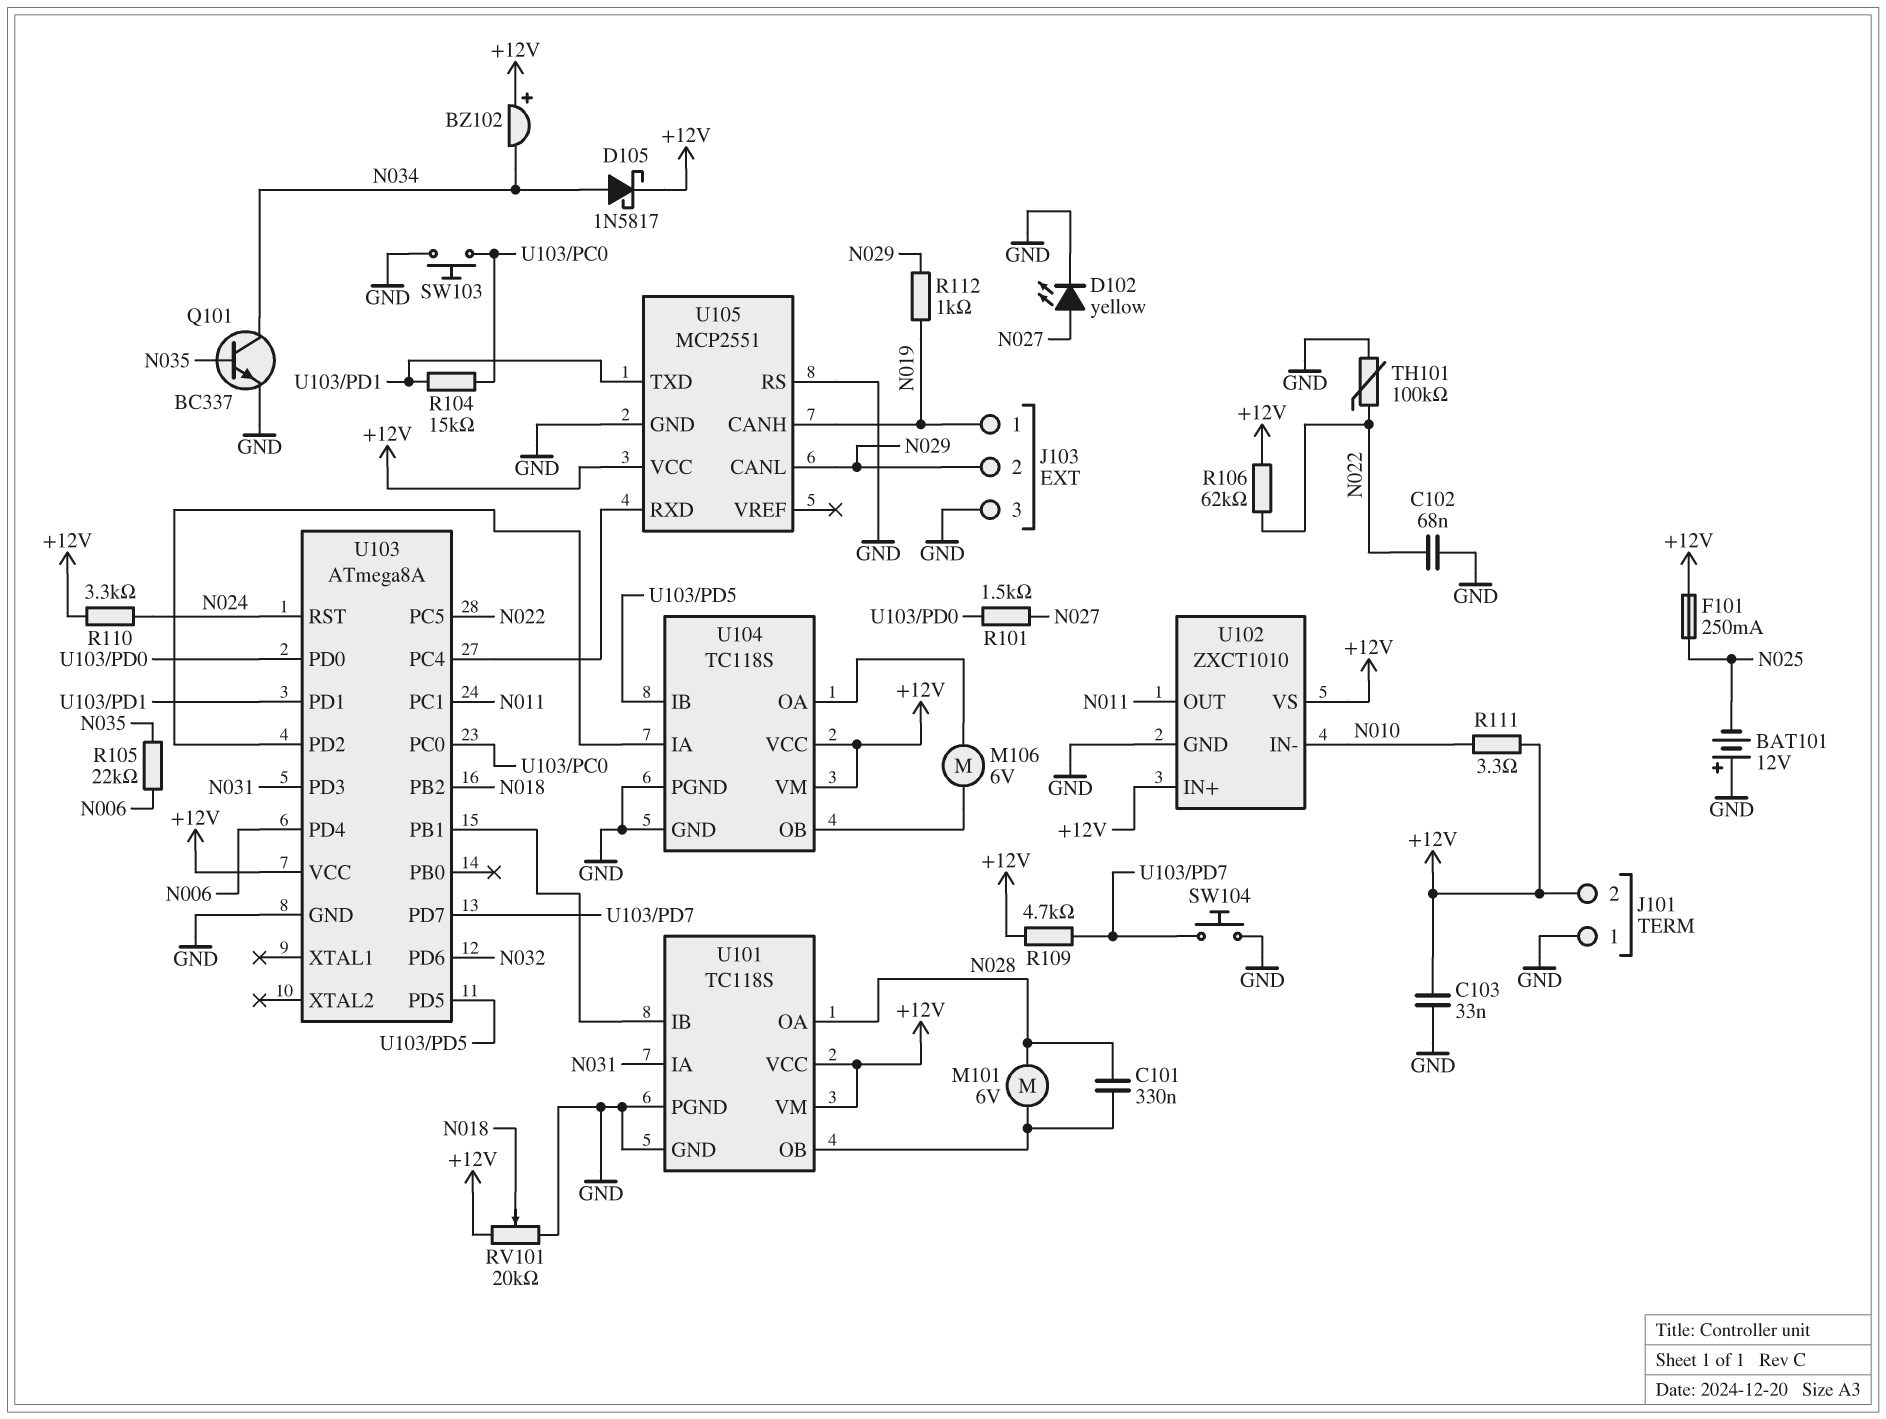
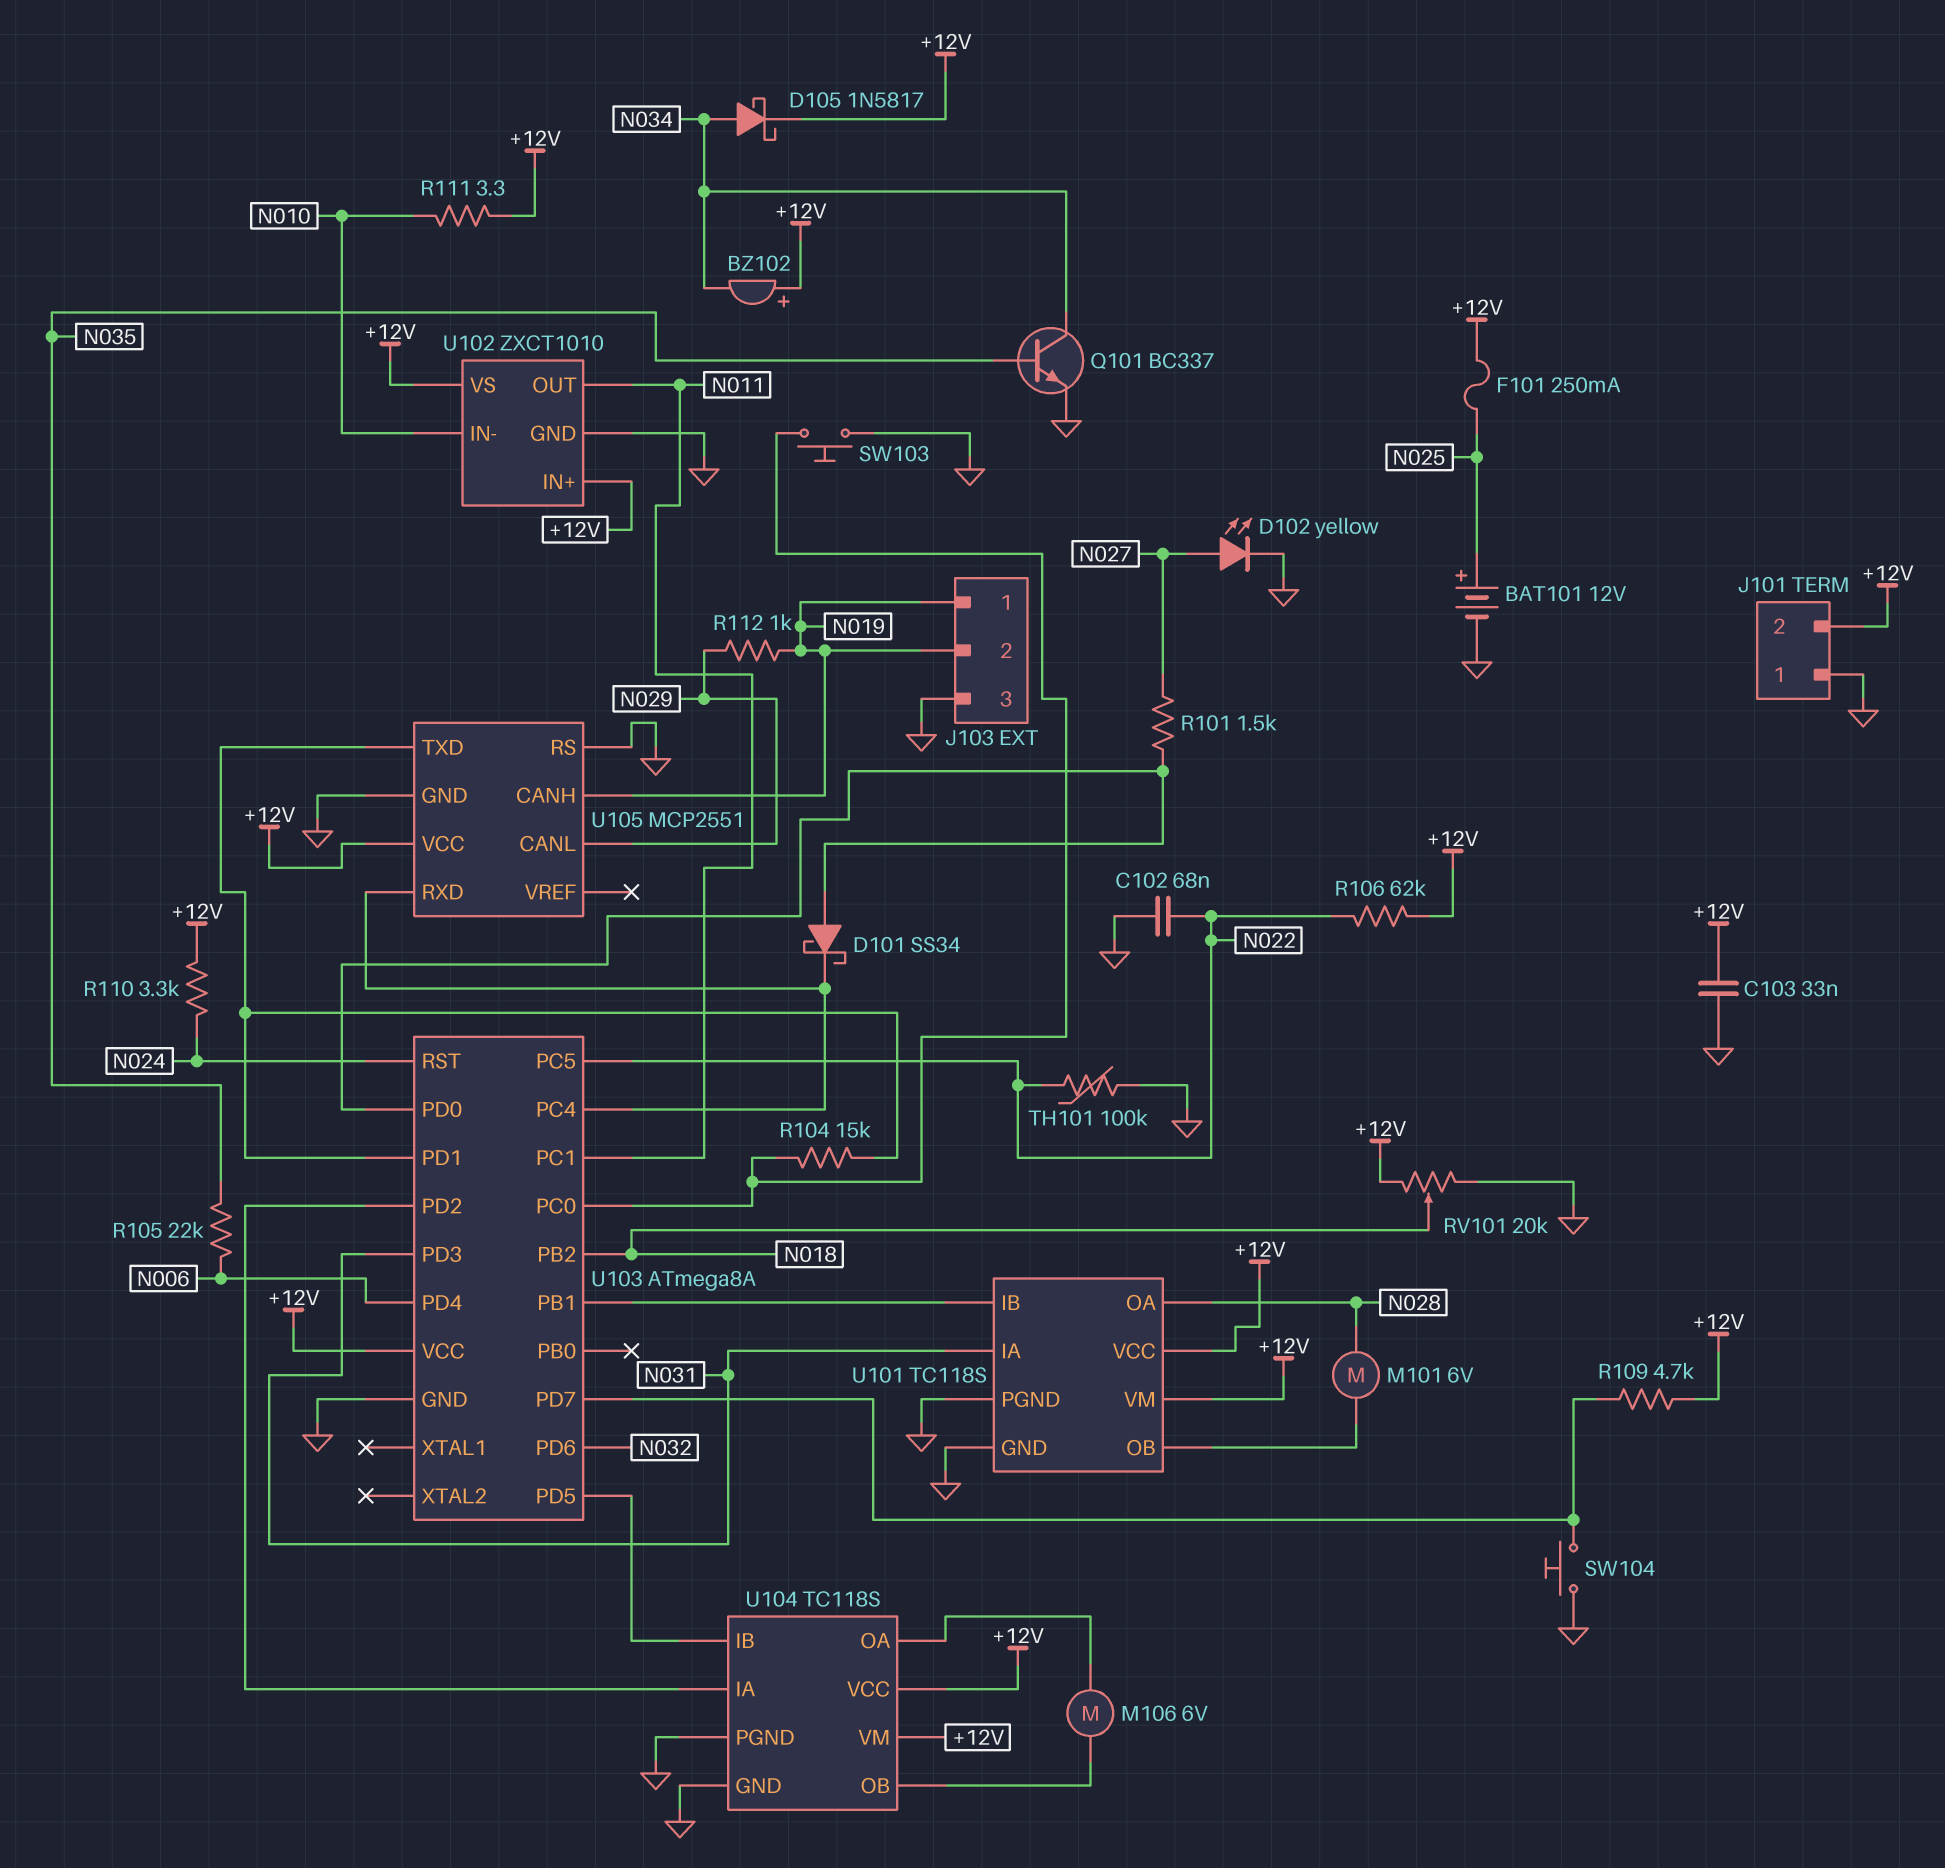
BAT101: 12V (plus GND, minus N025) -> 12V (plus N025, minus GND)
C101: 330nF (N028, U101/OB) -> none
D101: none -> schottky SS34 (A U103/PD0, K U103/PC4)
J103 pin 2: N029 -> N019

